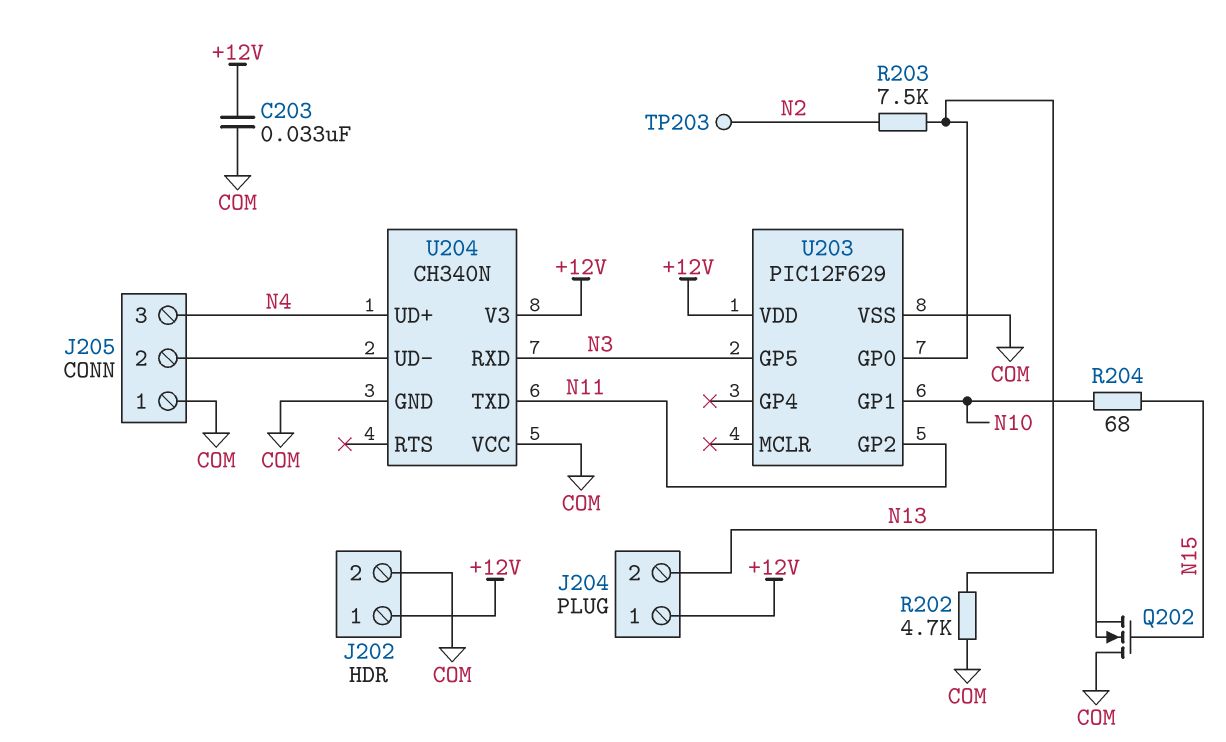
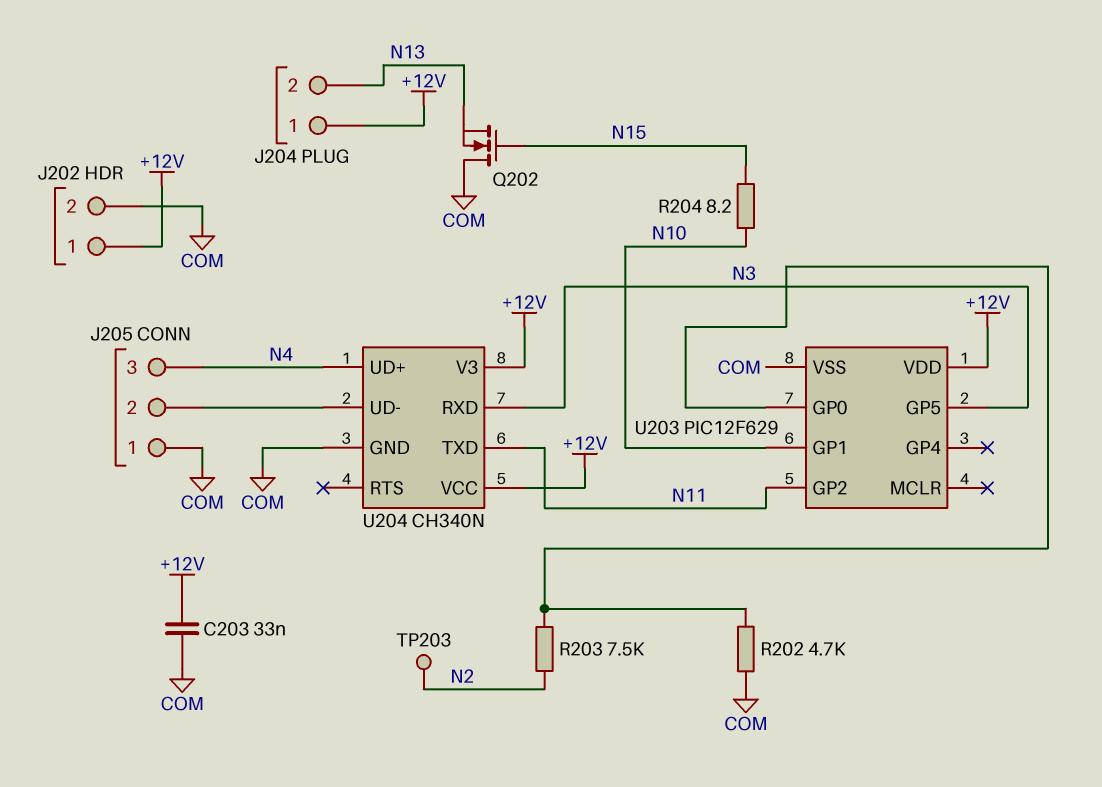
R204: 68 (N10, N15) -> 8.2 (N10, N15)
U204 pin VCC: COM -> +12V

